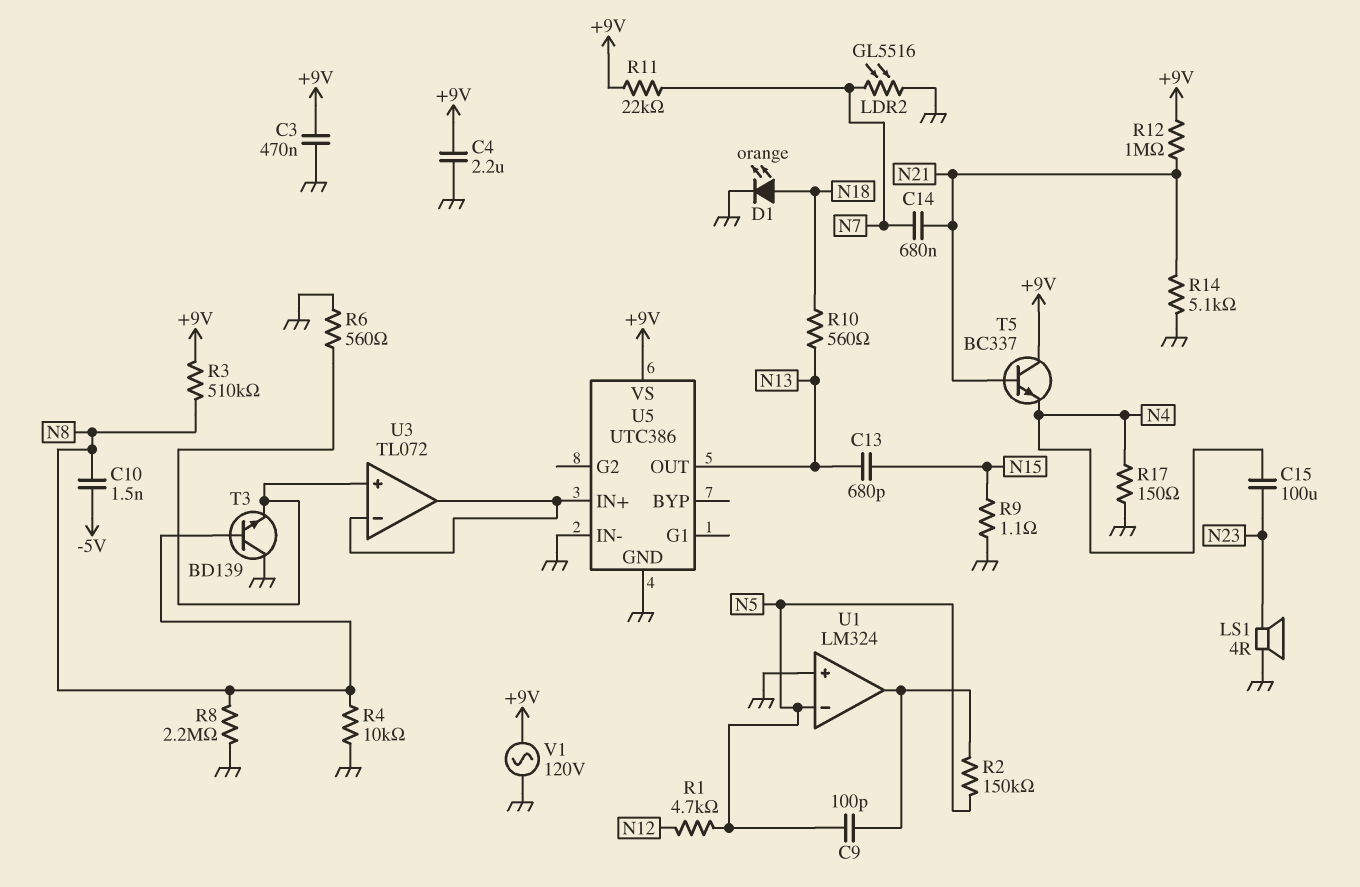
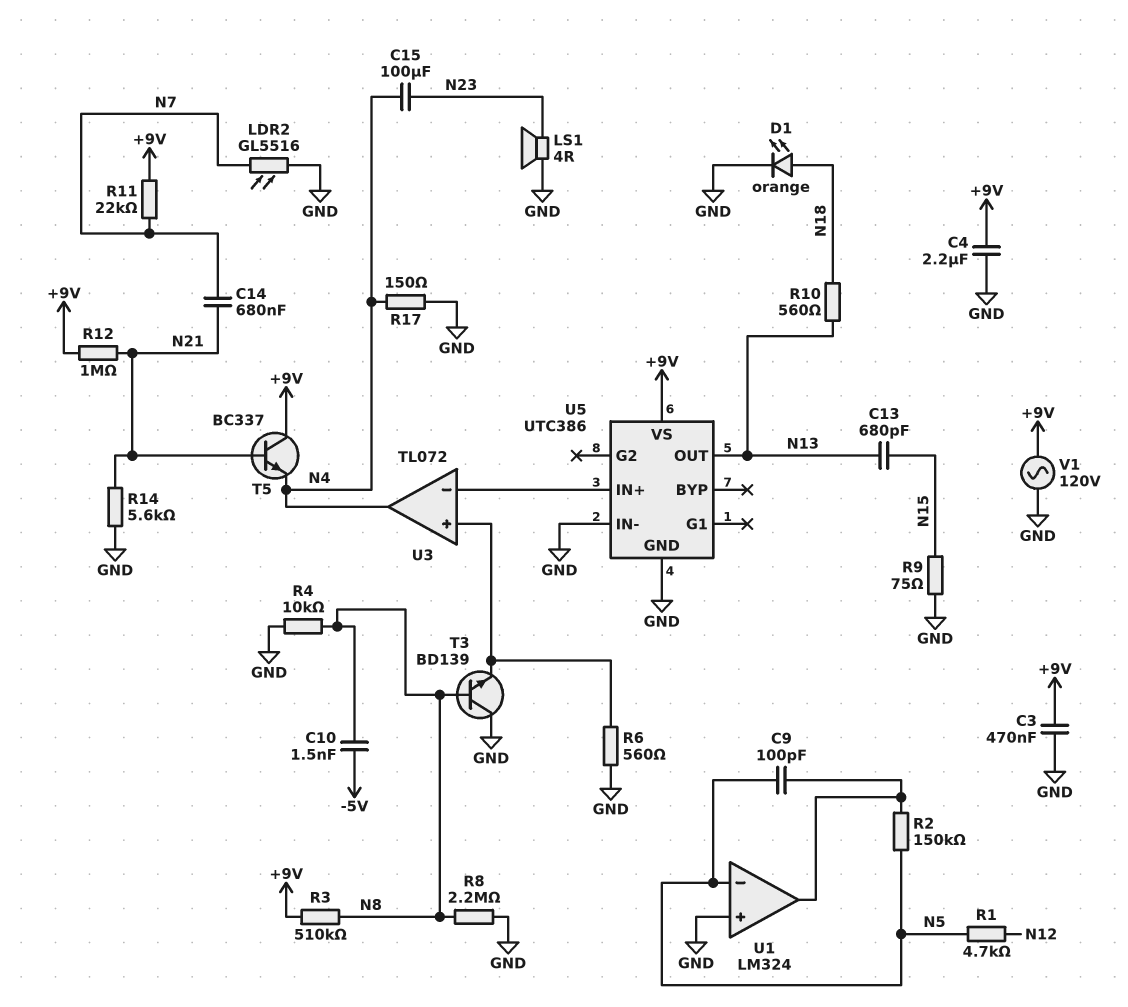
R9: 1.1 (GND, N15) -> 75 (GND, N15)
R14: 5.1k (GND, N21) -> 5.6k (GND, N21)
U3 pin out: U3/in- -> N4

